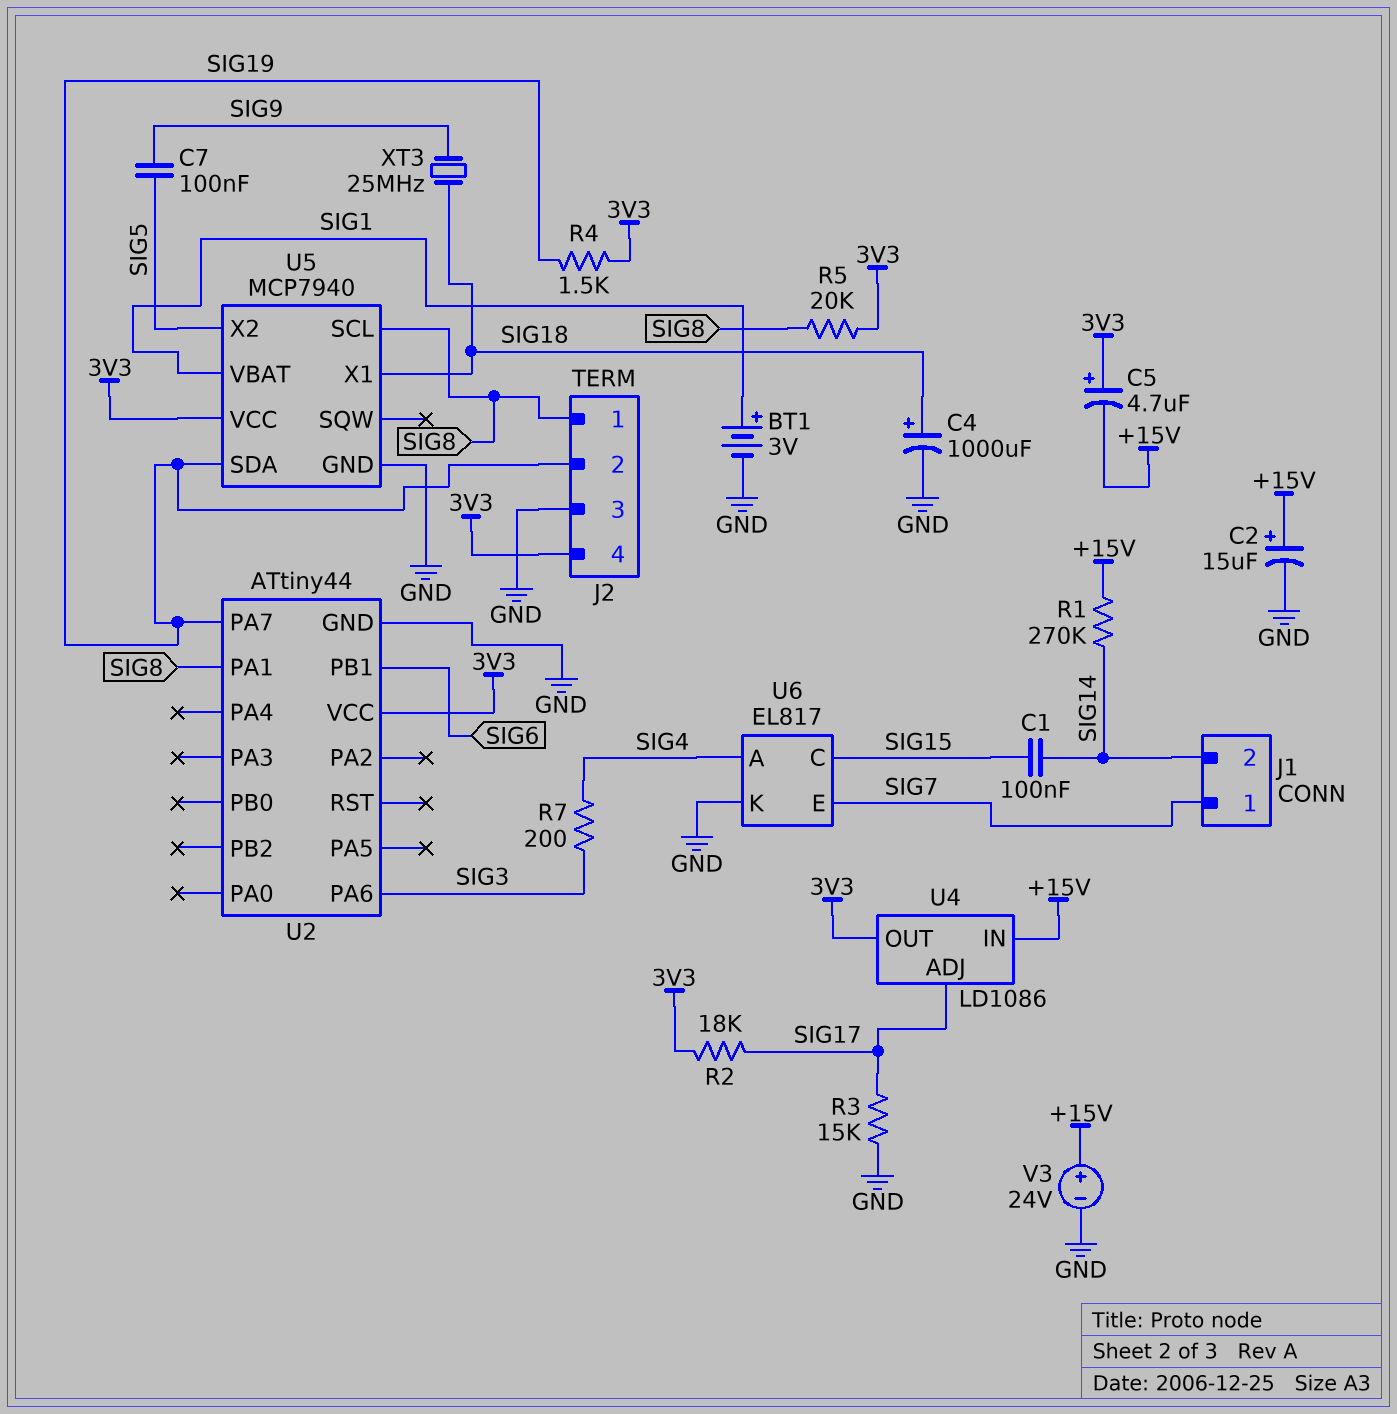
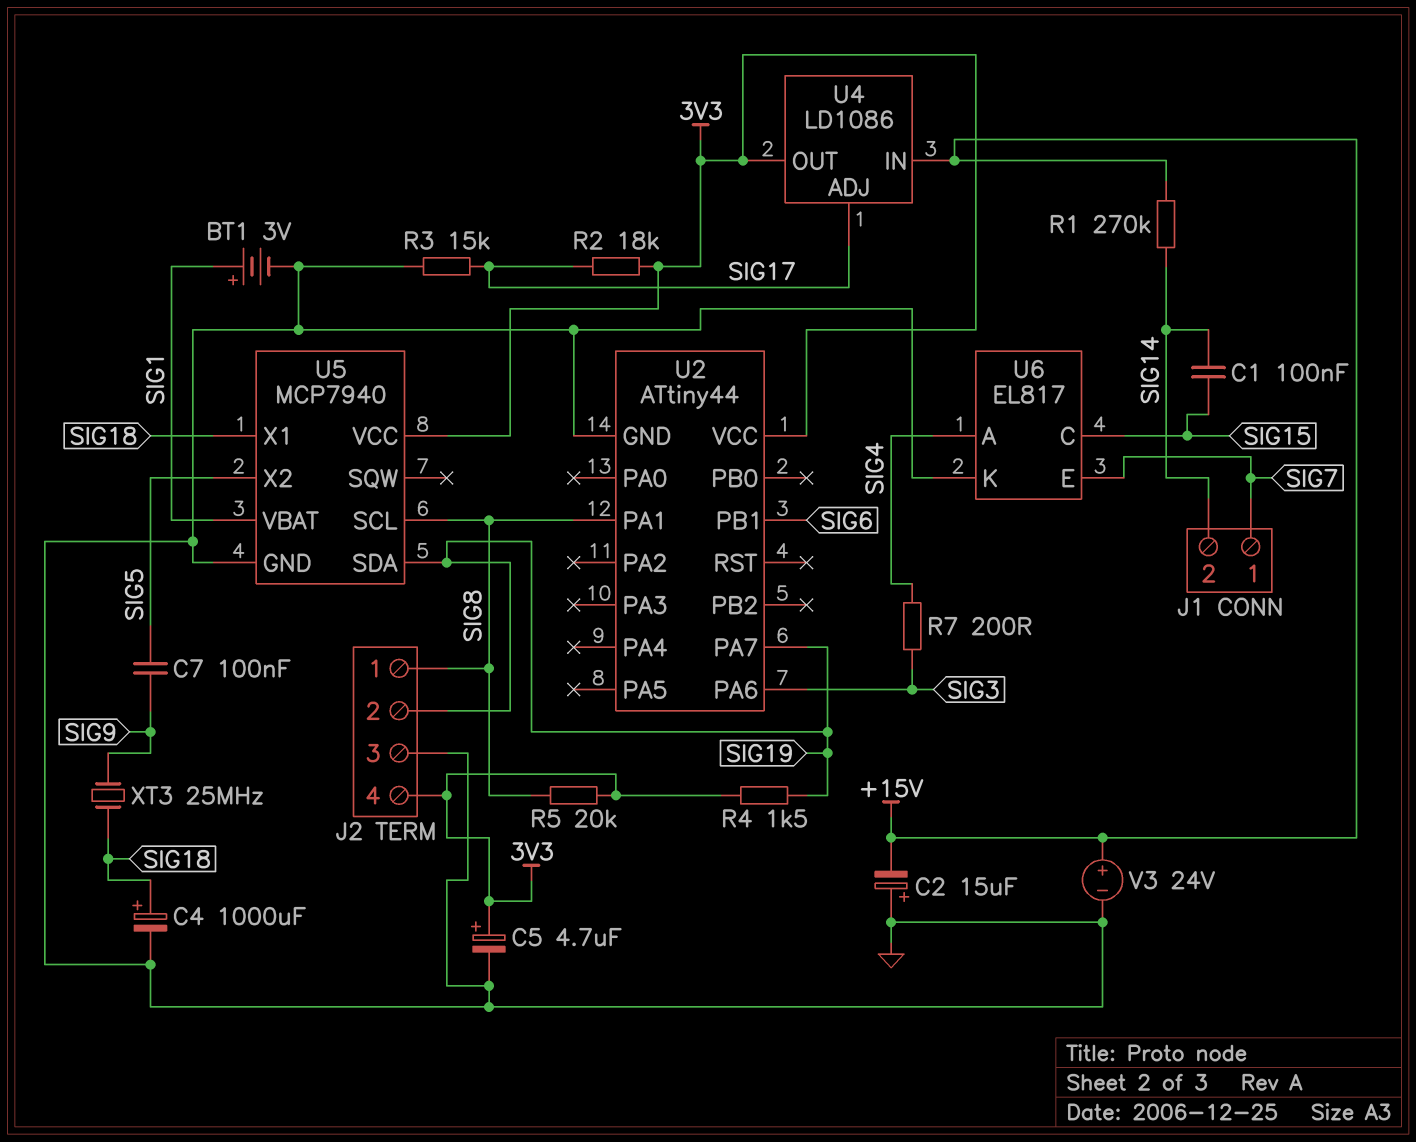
C2: 15uF (plus +15V, minus GND) -> 15uF (plus GND, minus +15V)
C5: 4.7uF (plus 3V3, minus +15V) -> 4.7uF (plus 3V3, minus GND)

